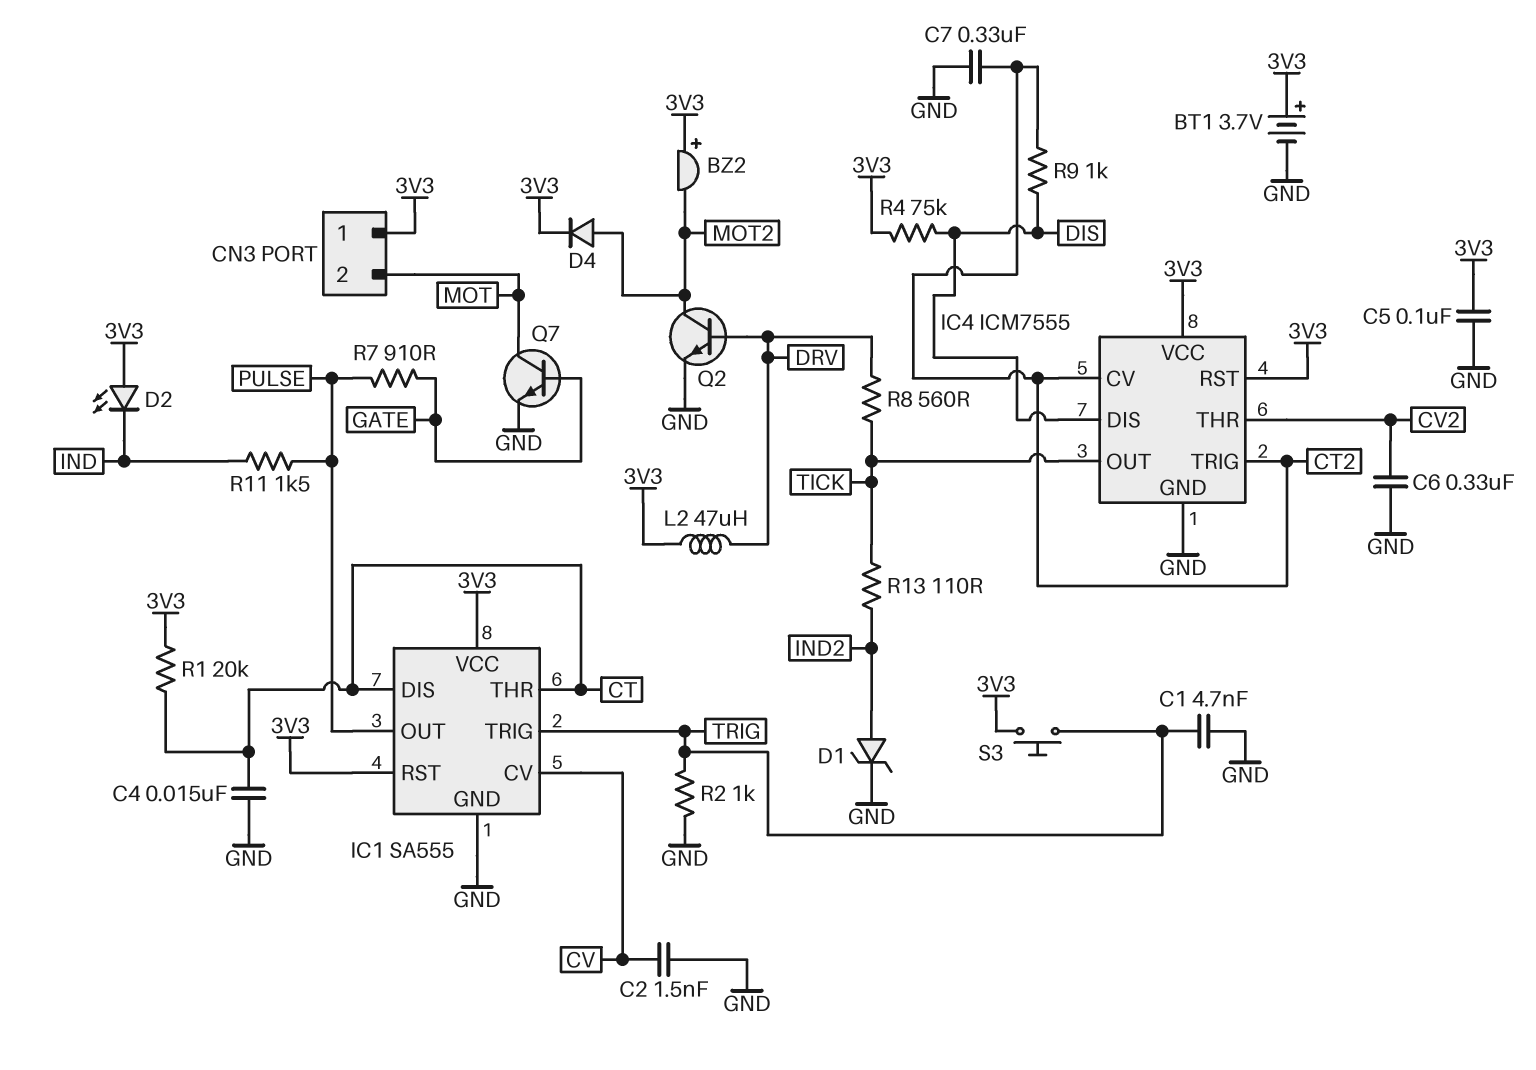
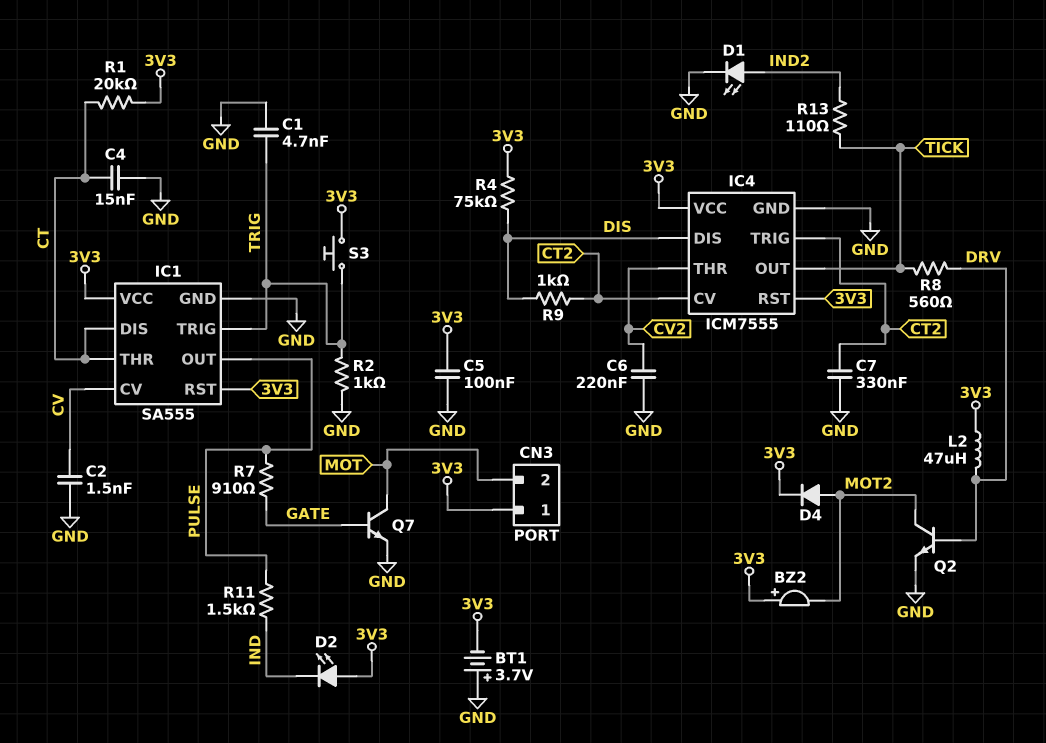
BT1: 3.7V (plus 3V3, minus GND) -> 3.7V (plus GND, minus 3V3)
C6: 330nF (CV2, GND) -> 220nF (CV2, GND)
D1: zener (A IND2, K GND) -> LED (A IND2, K GND)

